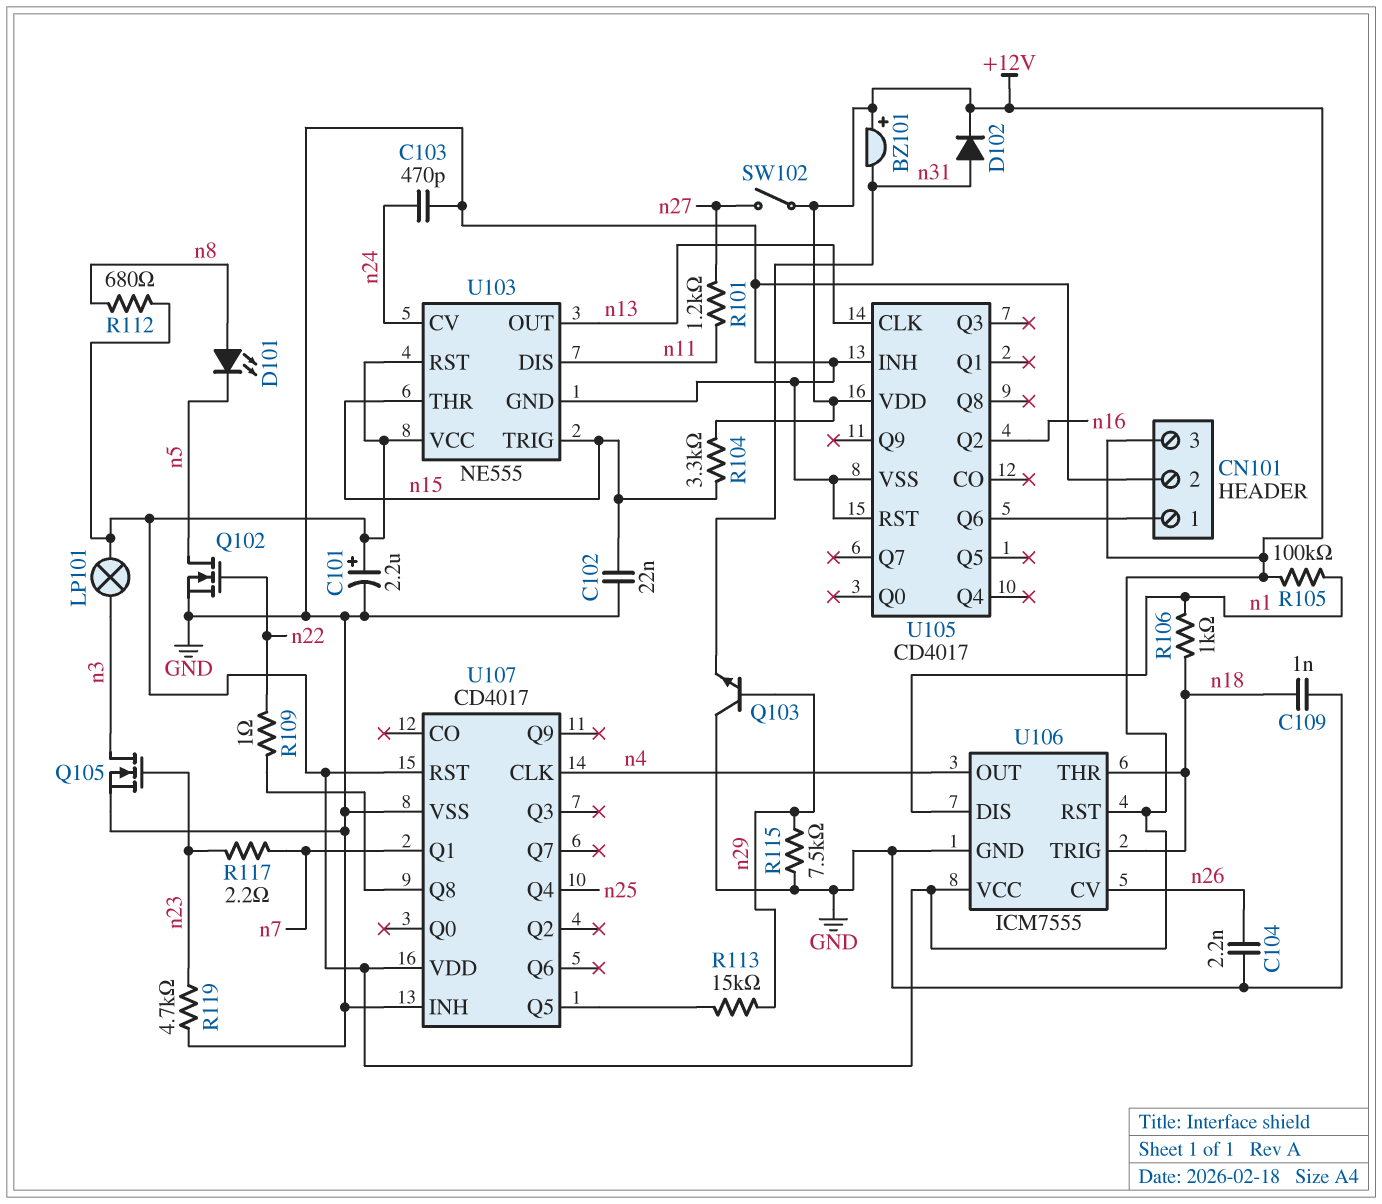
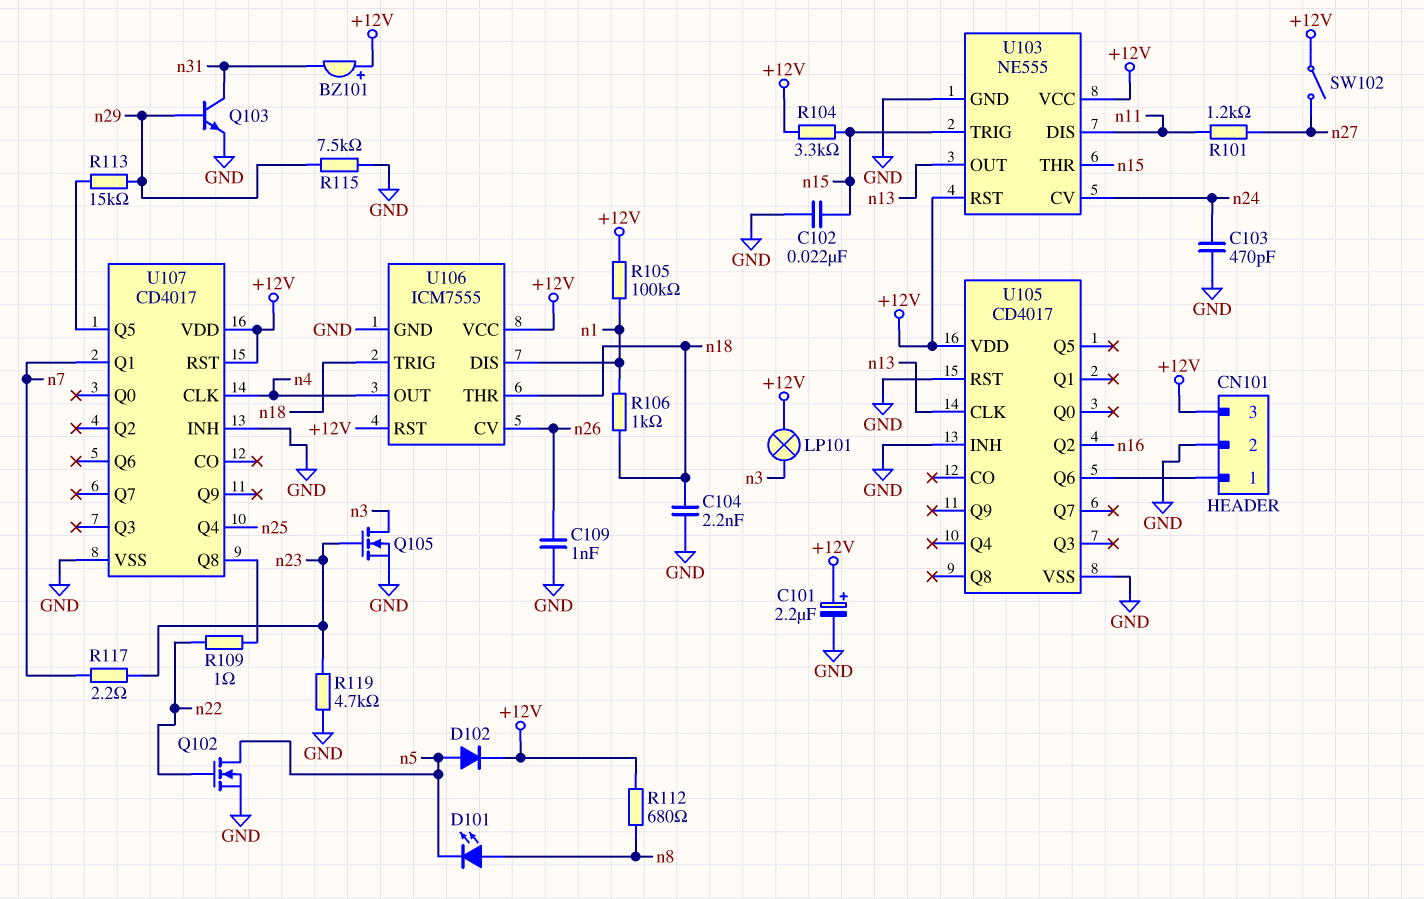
C104: 2.2nF (GND, n26) -> 2.2nF (GND, n18)
C109: 1nF (GND, n18) -> 1nF (GND, n26)
D102: diode (A n31, K +12V) -> diode (A n5, K +12V)
Q103: NPN (B n29, C GND, E n31) -> NPN (B n29, C n31, E GND)

